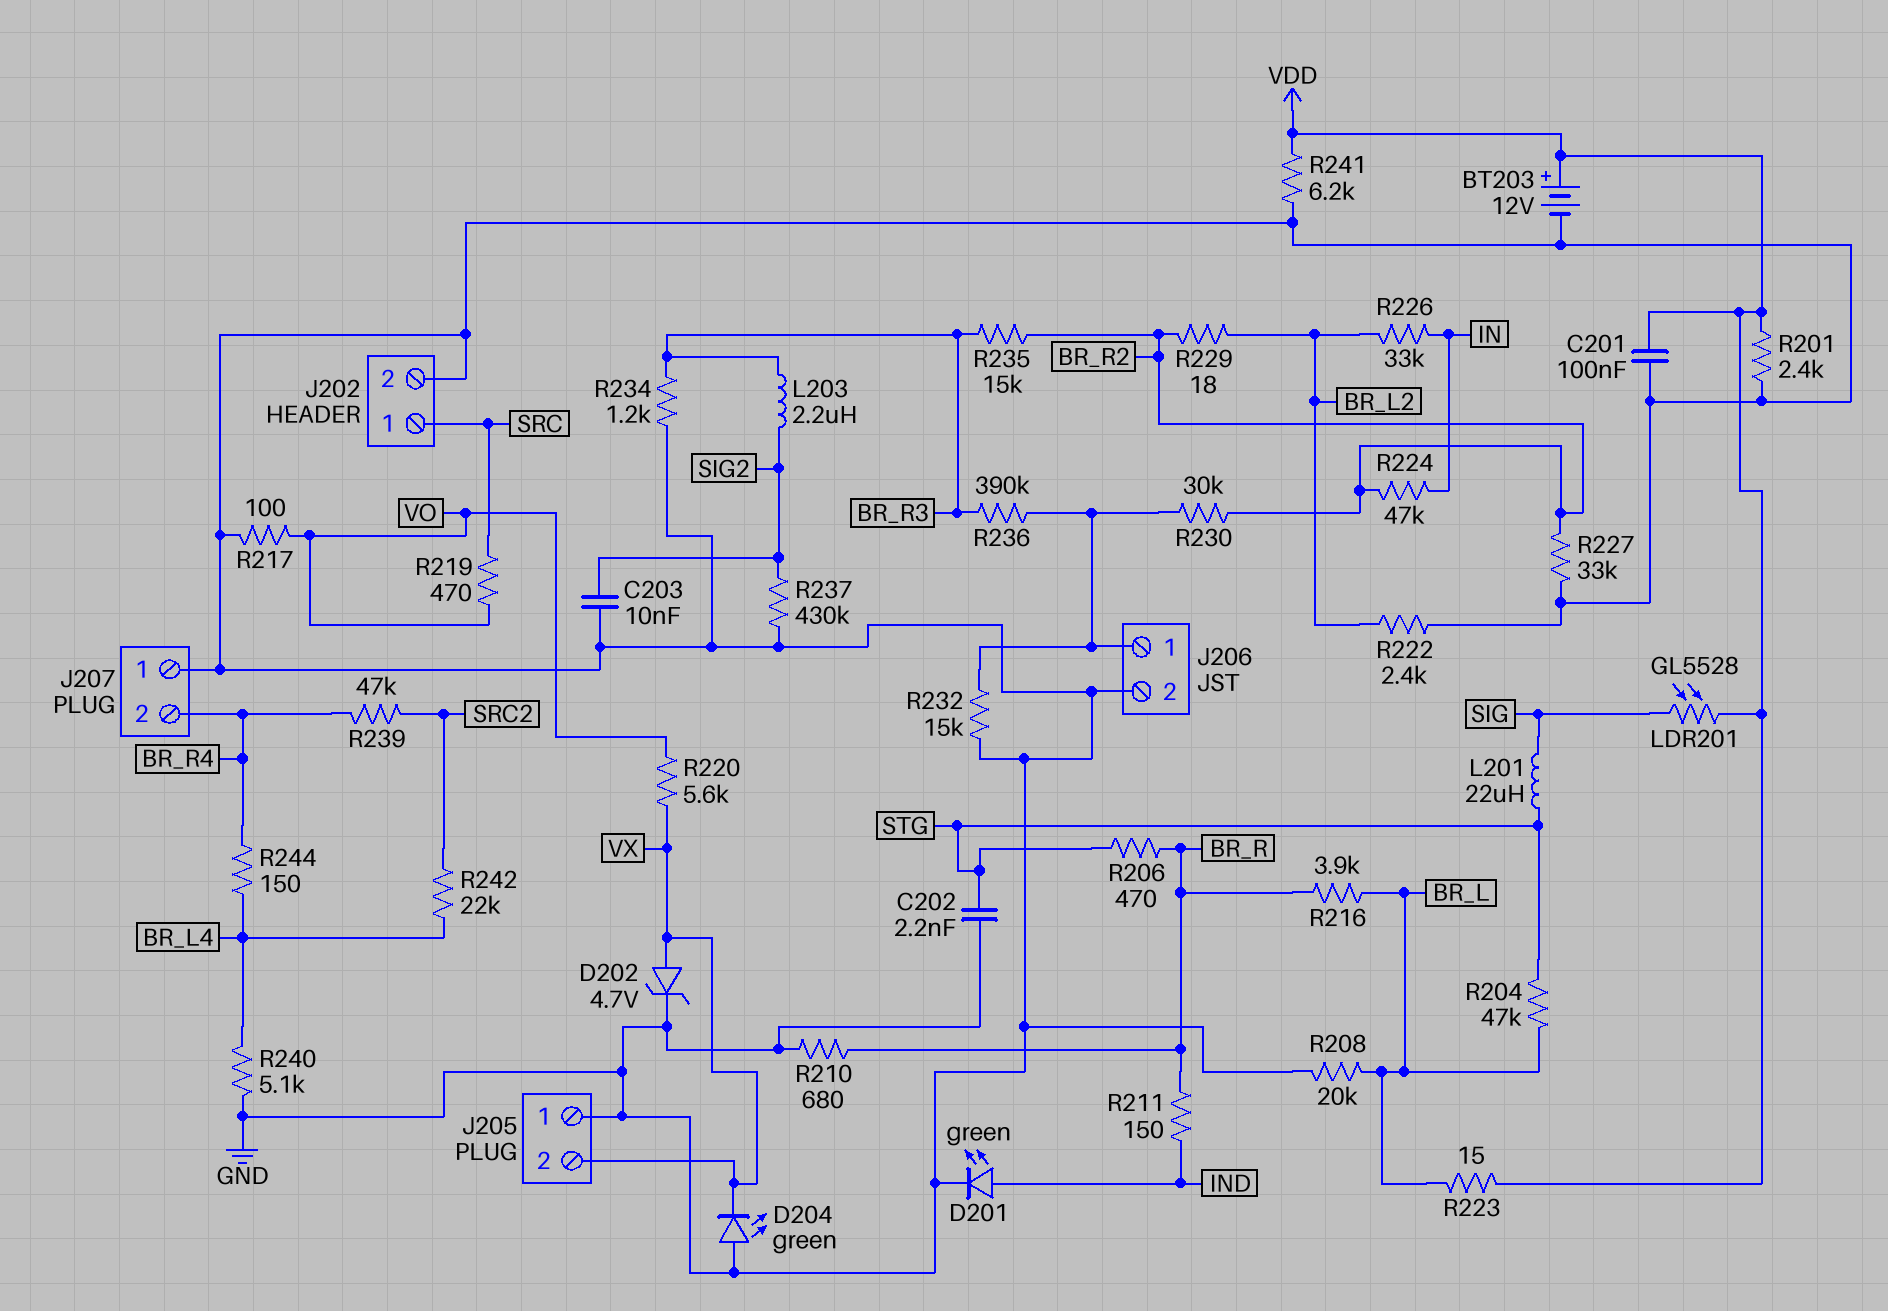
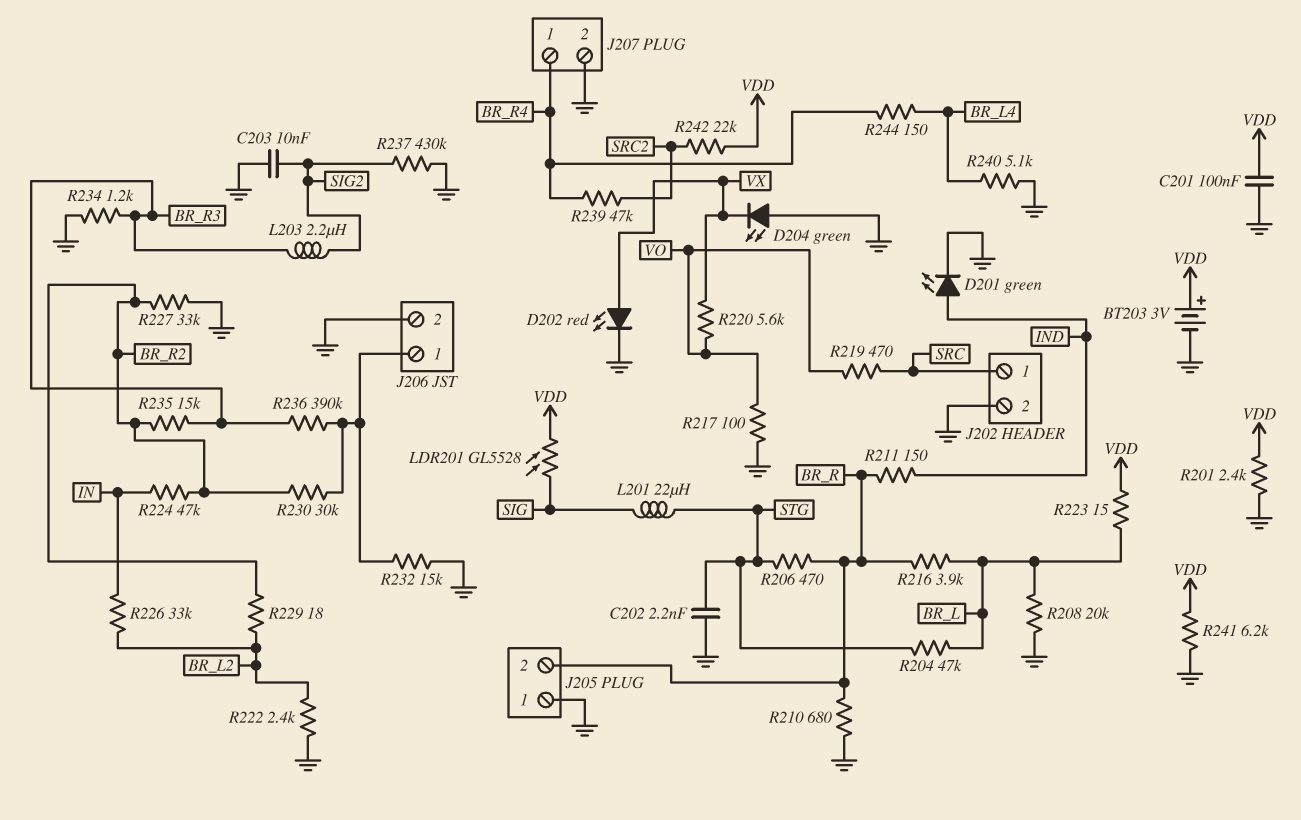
BT203: 12V (plus VDD, minus GND) -> 3V (plus VDD, minus GND)
D202: zener 4.7V (A VX, K GND) -> LED red (A VX, K GND)
J205 pin 2: VX -> BR_R
J207 pin 1: GND -> BR_R4
J207 pin 2: BR_R4 -> GND
R242: 22k (BR_L4, SRC2) -> 22k (SRC2, VDD)

